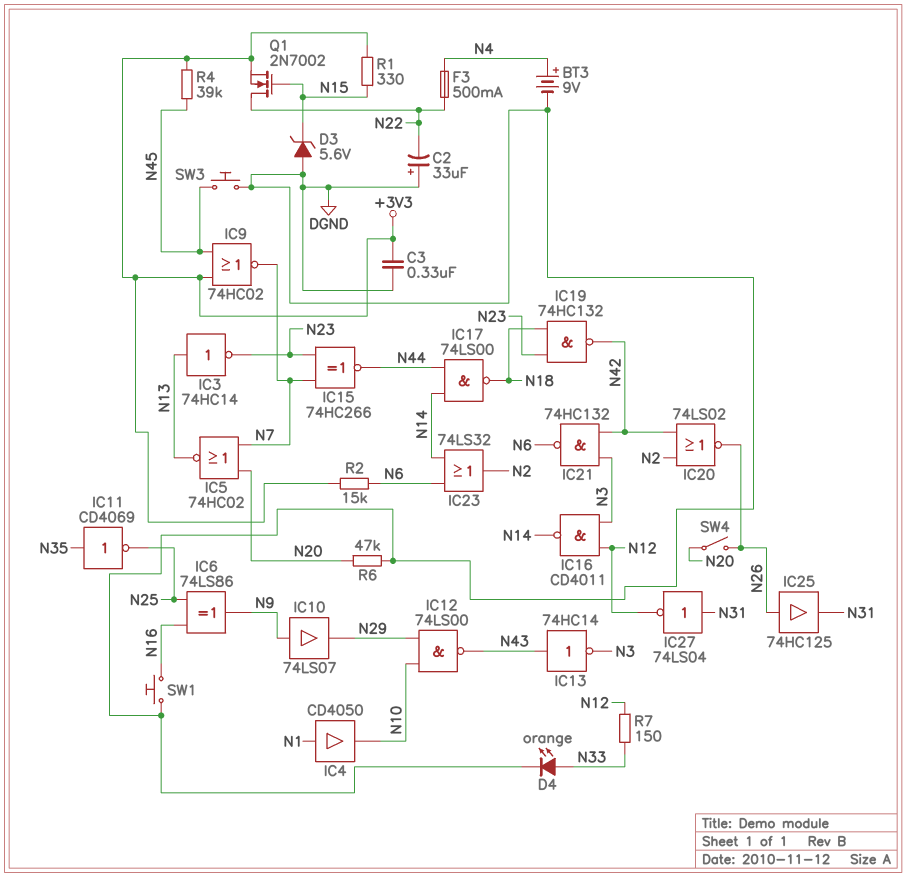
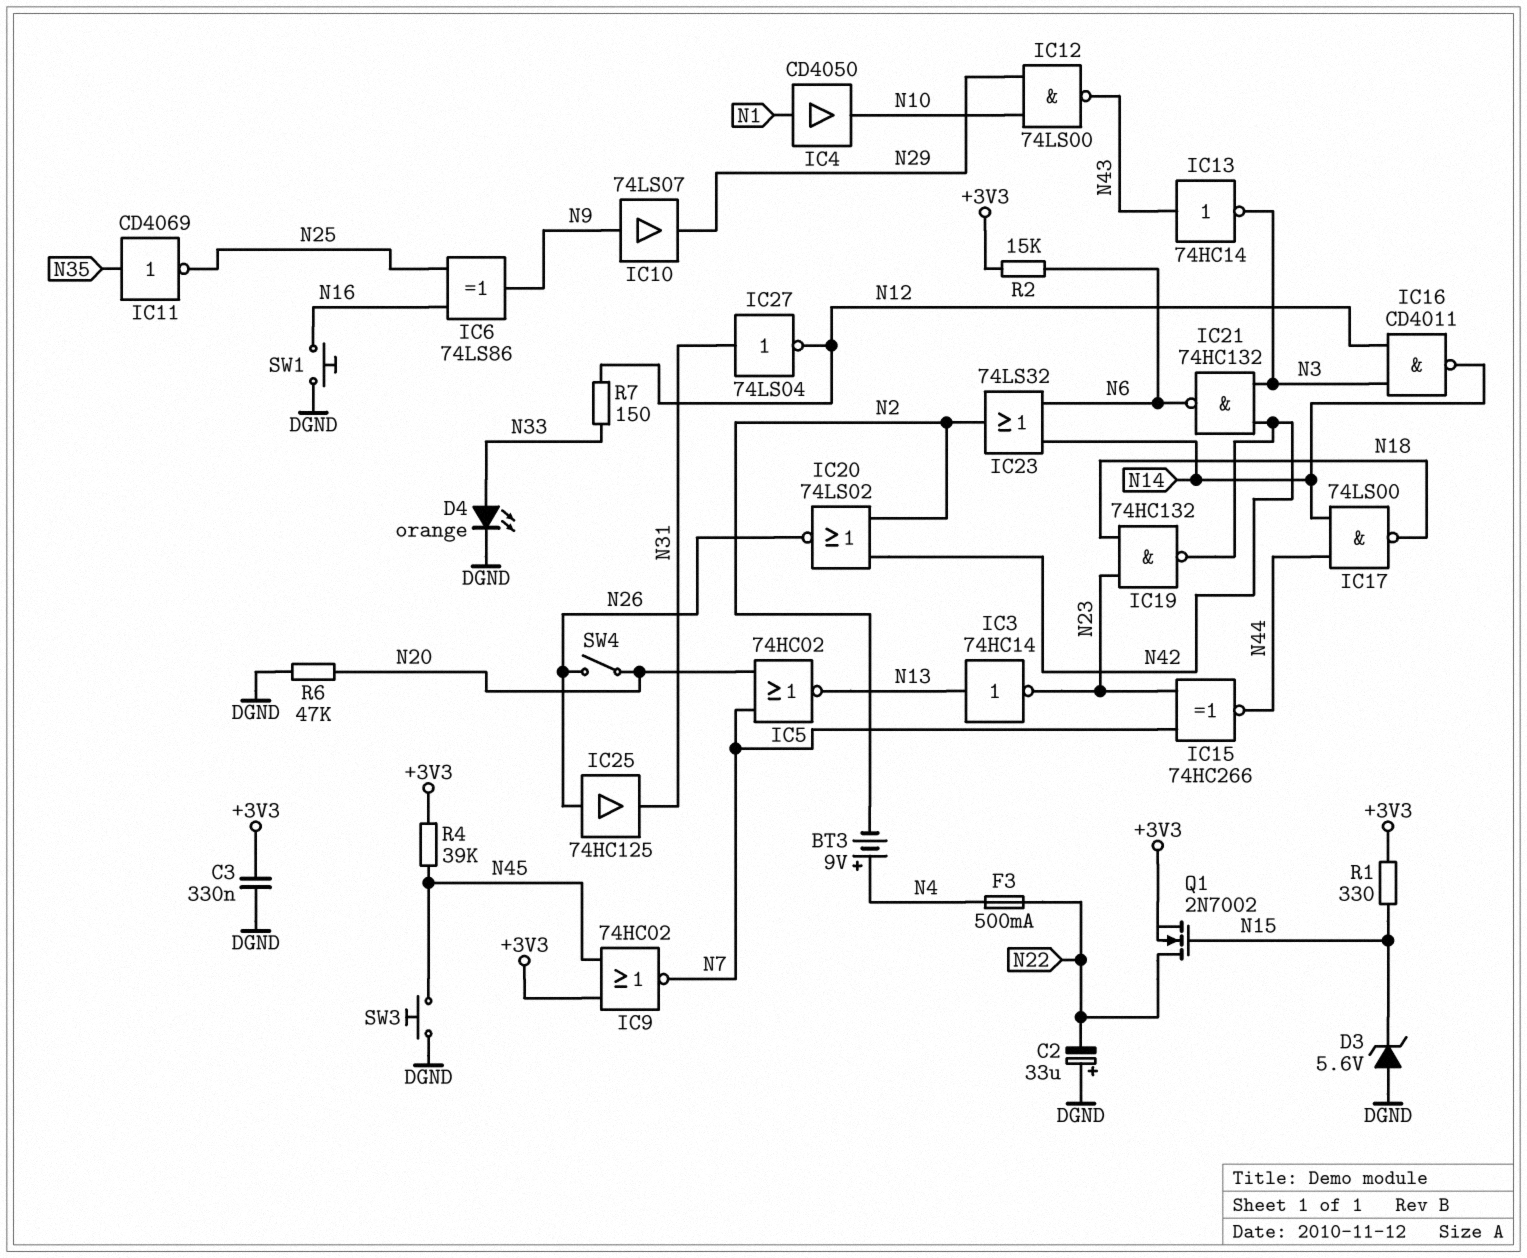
BT3: 9V (plus N4, minus DGND) -> 9V (plus N4, minus N2)

